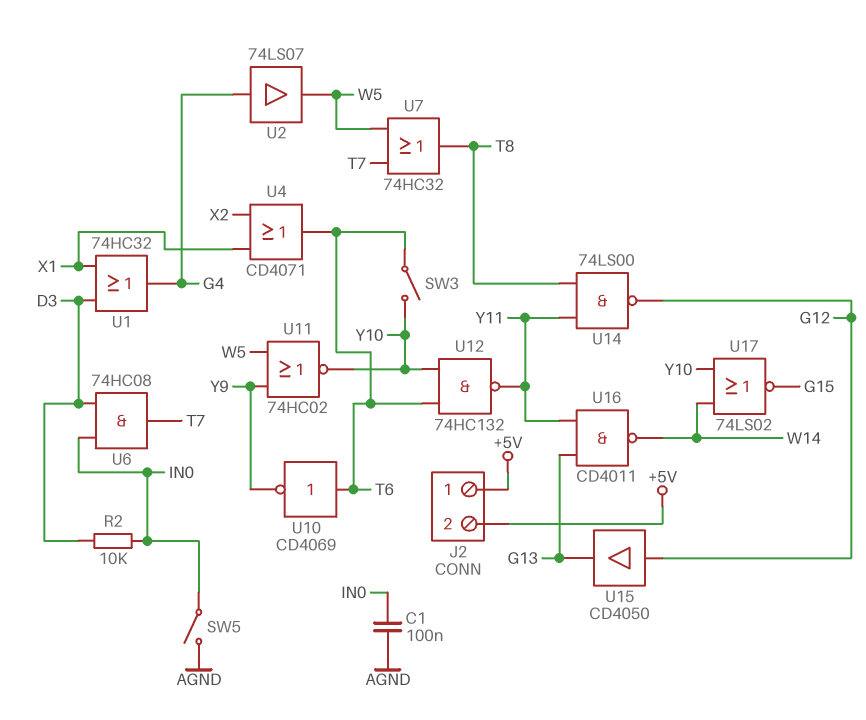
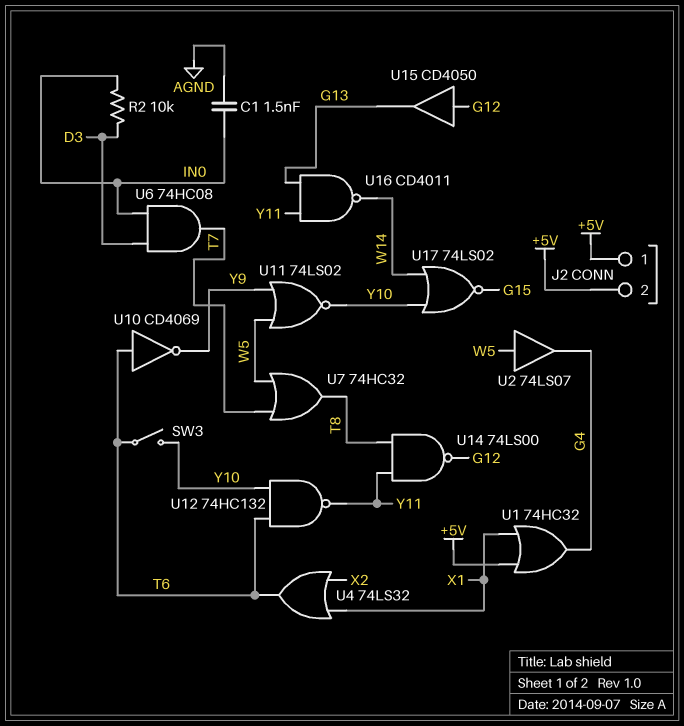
C1: 100nF (AGND, IN0) -> 1.5nF (AGND, IN0)
SW5: switch (AGND, IN0) -> none
U1: OR 74HC32 (in D3, in X1, out G4) -> OR 74HC32 (in +5V, in X1, out G4)
U2: buffer 74LS07 (in G4, out W5) -> buffer 74LS07 (in W5, out G4)
U4: OR CD4071 (in X1, in X2, out T6) -> OR 74LS32 (in X1, in X2, out T6)
U11: NOR 74HC02 (in W5, in Y9, out Y10) -> NOR 74LS02 (in W5, in Y9, out Y10)

